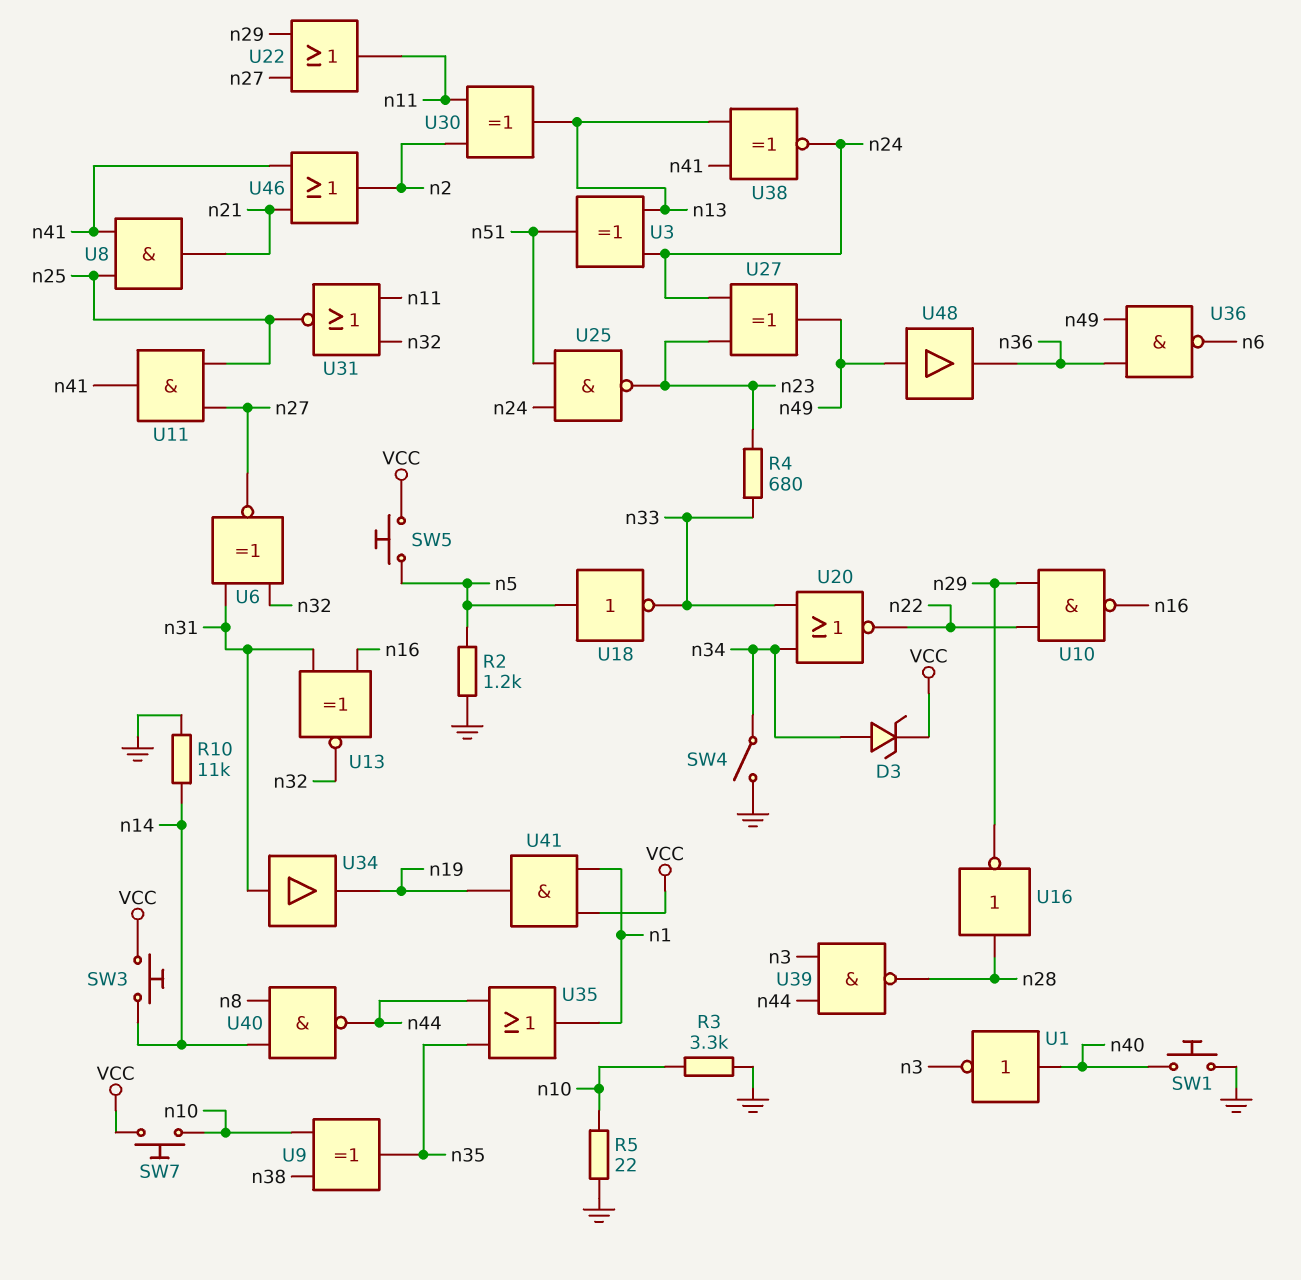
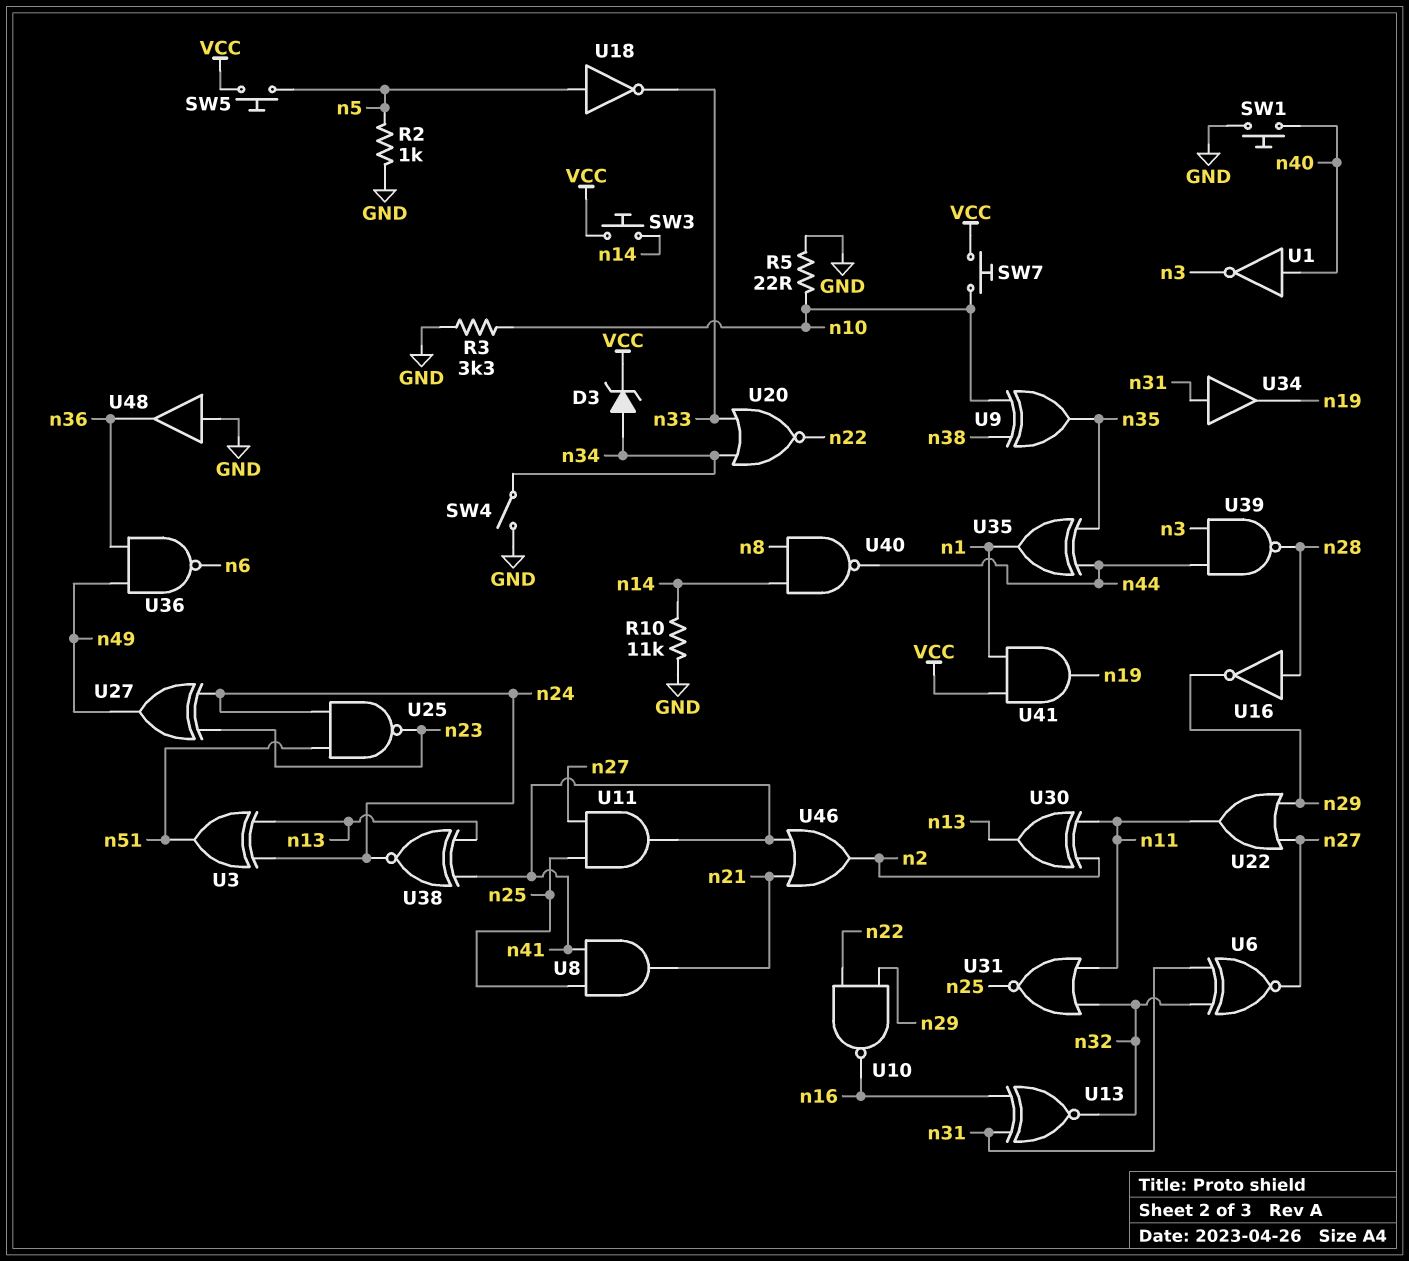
R2: 1.2k (GND, n5) -> 1k (GND, n5)
R4: 680 (n23, n33) -> none
U35: OR (in n35, in n44, out n1) -> XOR (in n35, in n44, out n1)
U48: buffer (in n49, out n36) -> buffer (in GND, out n36)

